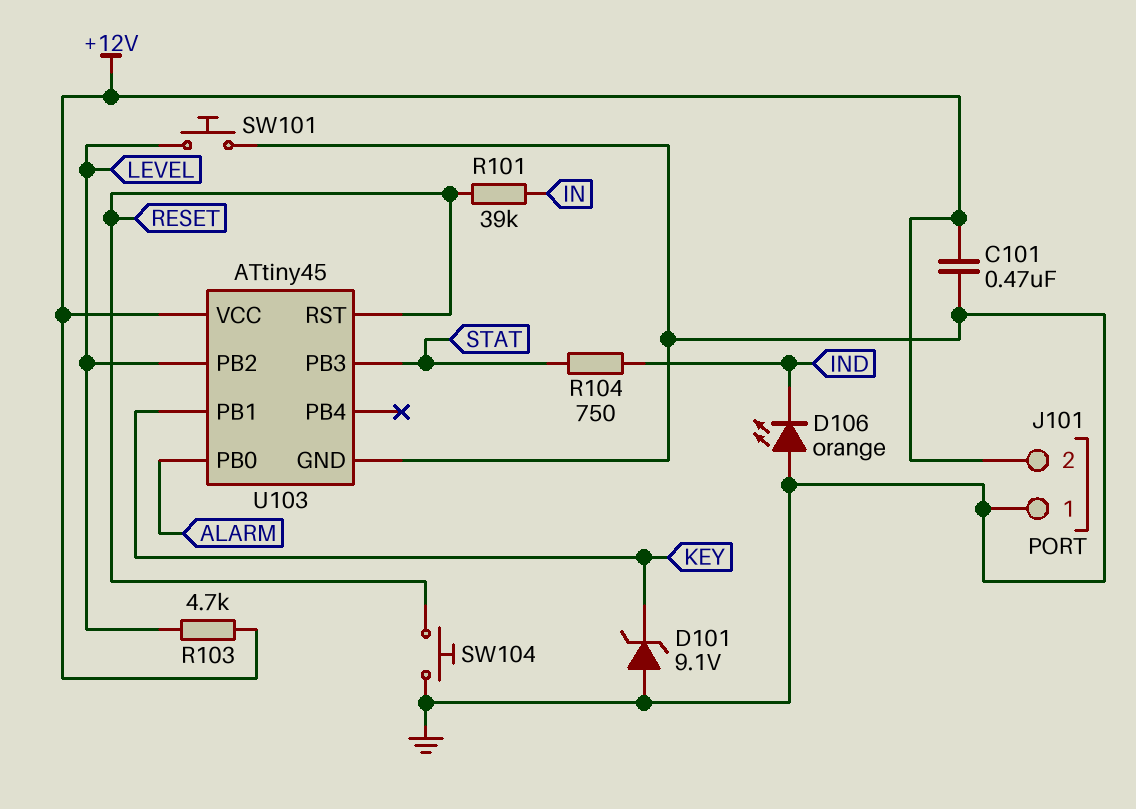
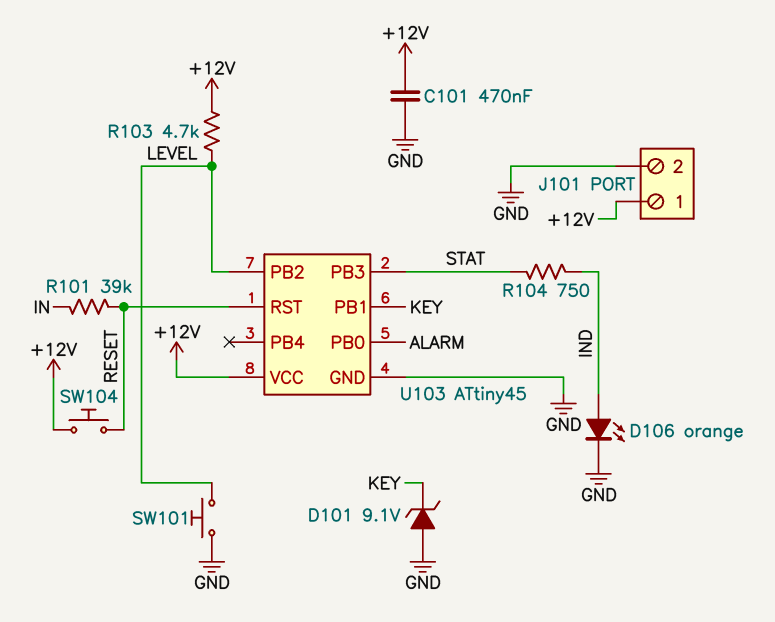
D106: LED orange (A GND, K IND) -> LED orange (A IND, K GND)
J101 pin 1: GND -> +12V
J101 pin 2: +12V -> GND
SW104: button (GND, RESET) -> button (+12V, RESET)

